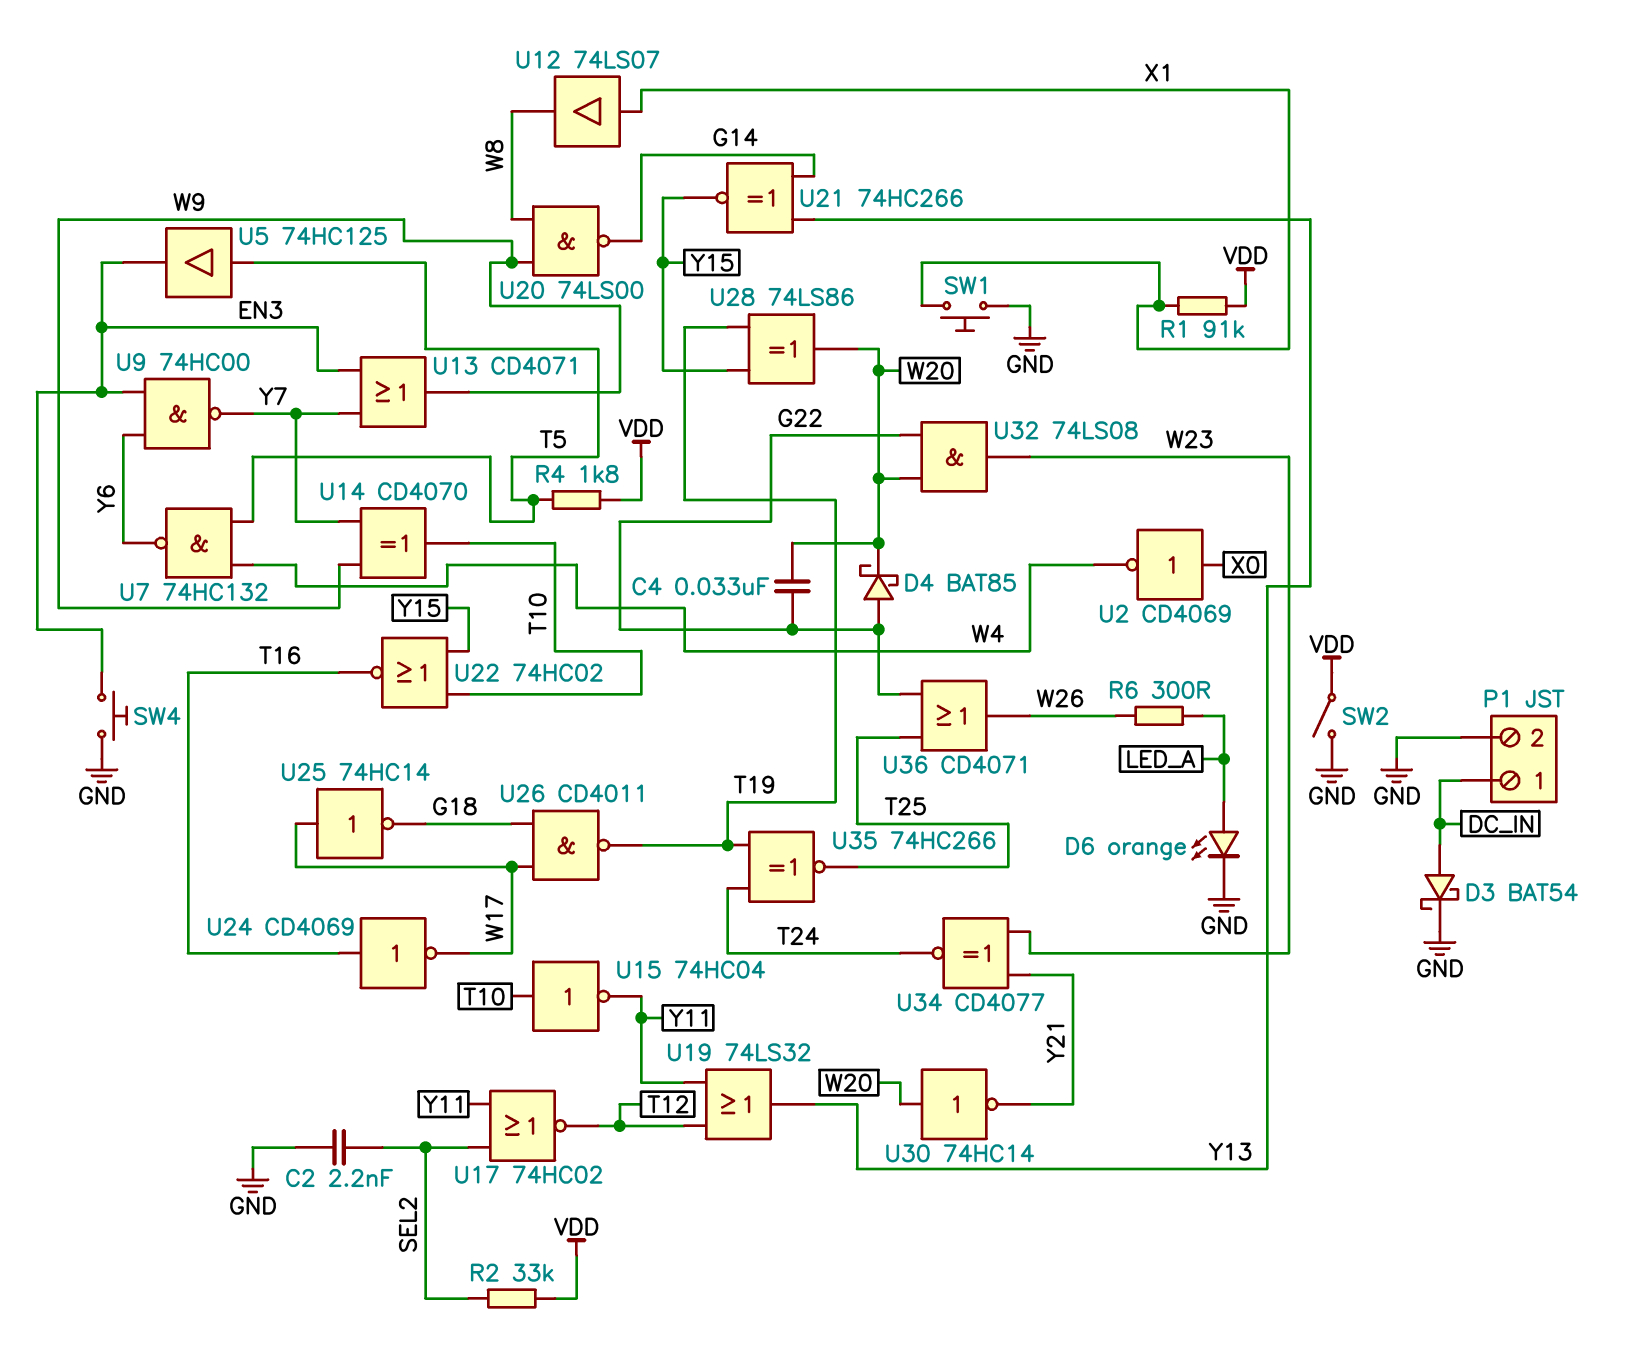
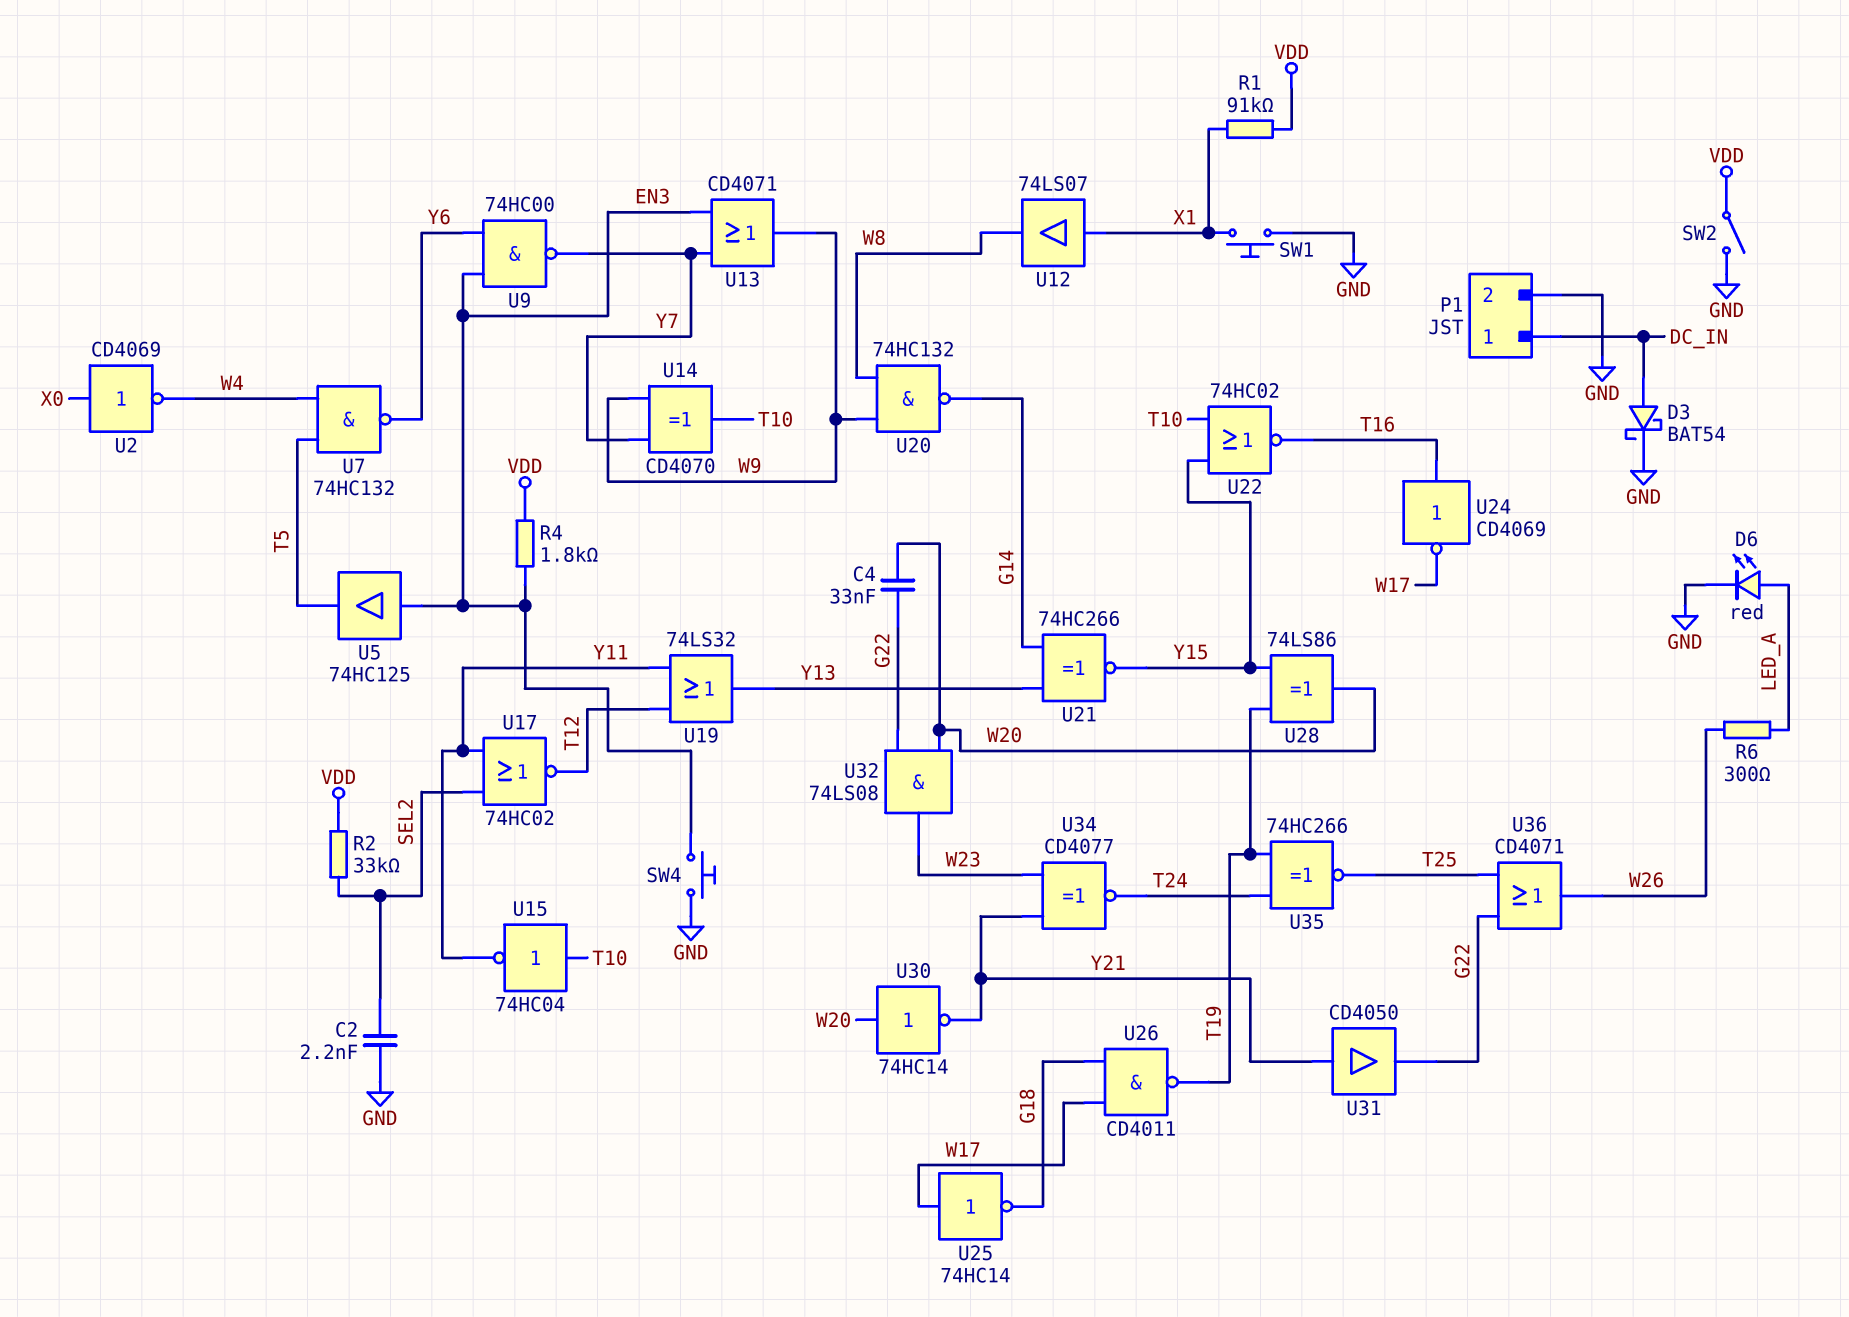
D4: schottky BAT85 (A G22, K W20) -> none
D6: LED orange (A LED_A, K GND) -> LED red (A LED_A, K GND)
R4: 1.8k (T5, VDD) -> 1.8k (EN3, VDD)
U5: buffer 74HC125 (in T5, out EN3) -> buffer 74HC125 (in EN3, out T5)
U20: NAND 74LS00 (in W8, in W9, out G14) -> NAND 74HC132 (in W8, in W9, out G14)
U31: none -> buffer CD4050 (in Y21, out G22)

